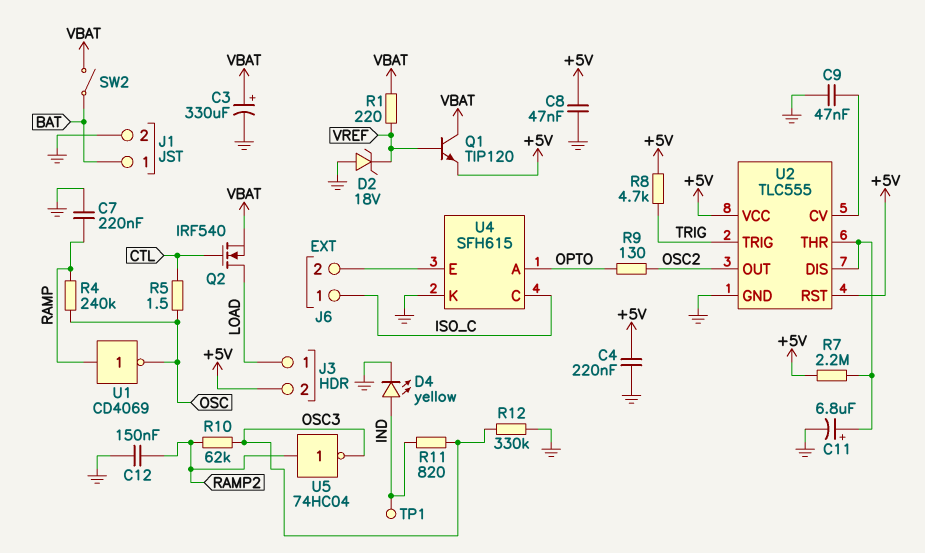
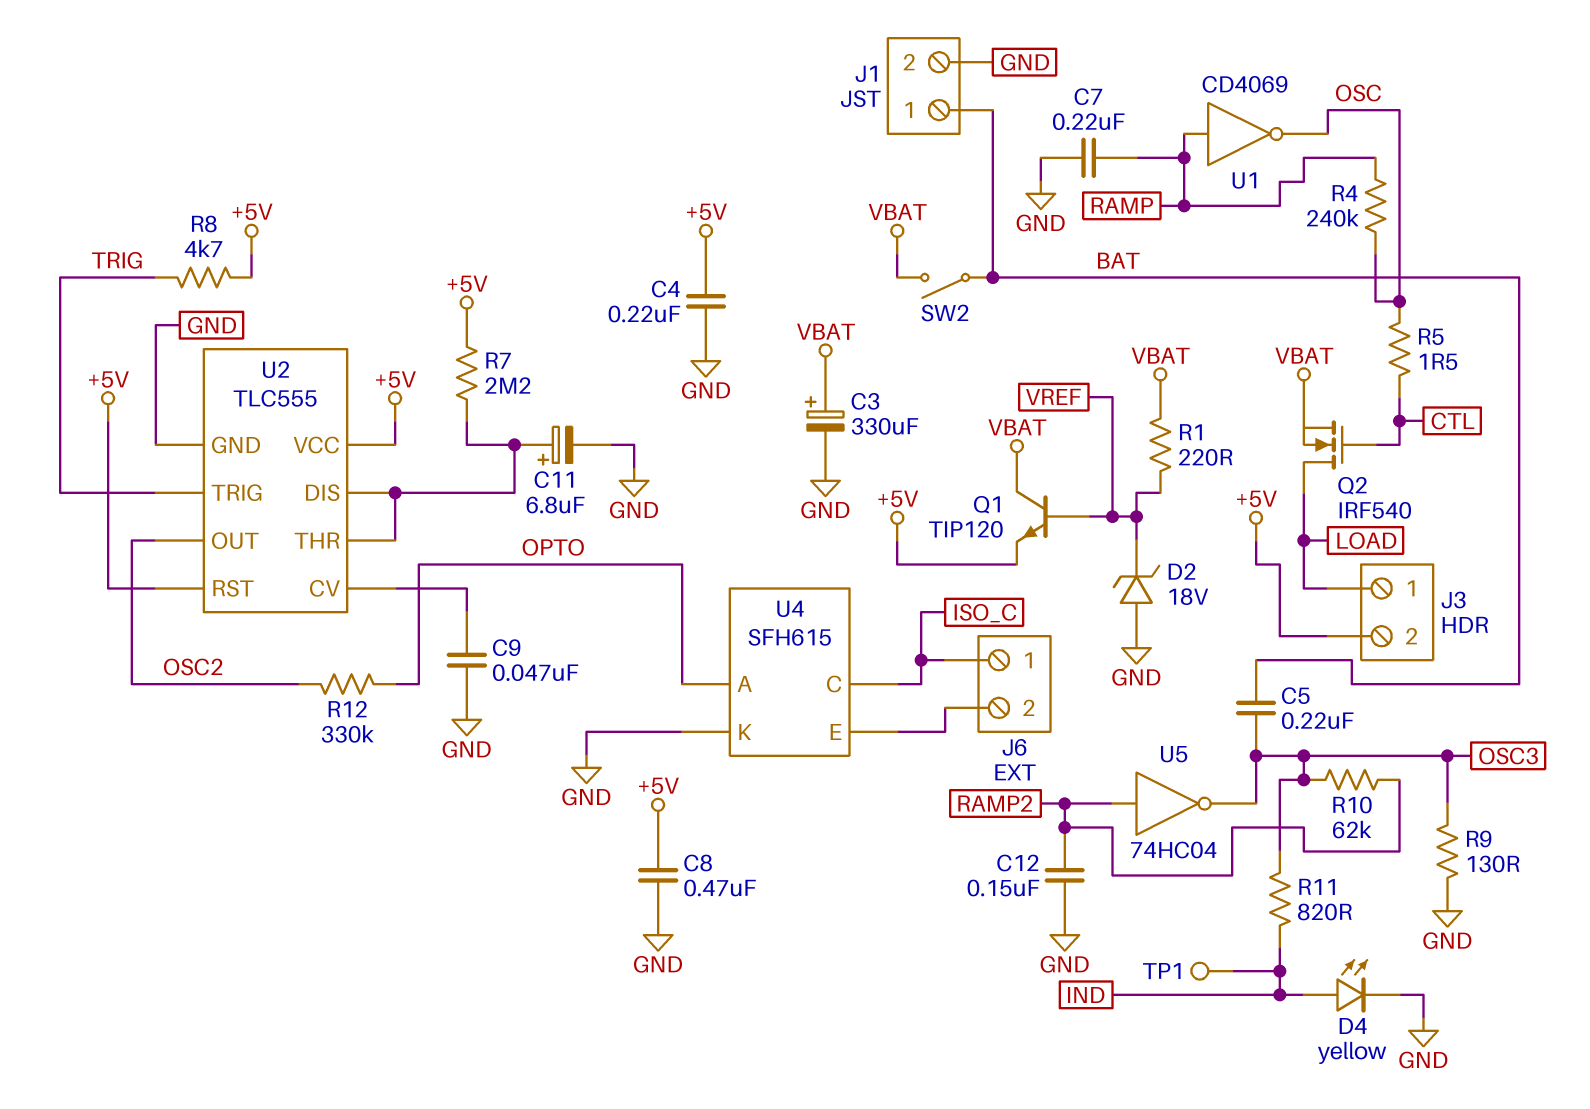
C5: none -> 220nF (BAT, OSC3)
C8: 47nF (+5V, GND) -> 470nF (+5V, GND)
R9: 130 (OPTO, OSC2) -> 130 (GND, OSC3)
R12: 330k (GND, OSC3) -> 330k (OPTO, OSC2)

